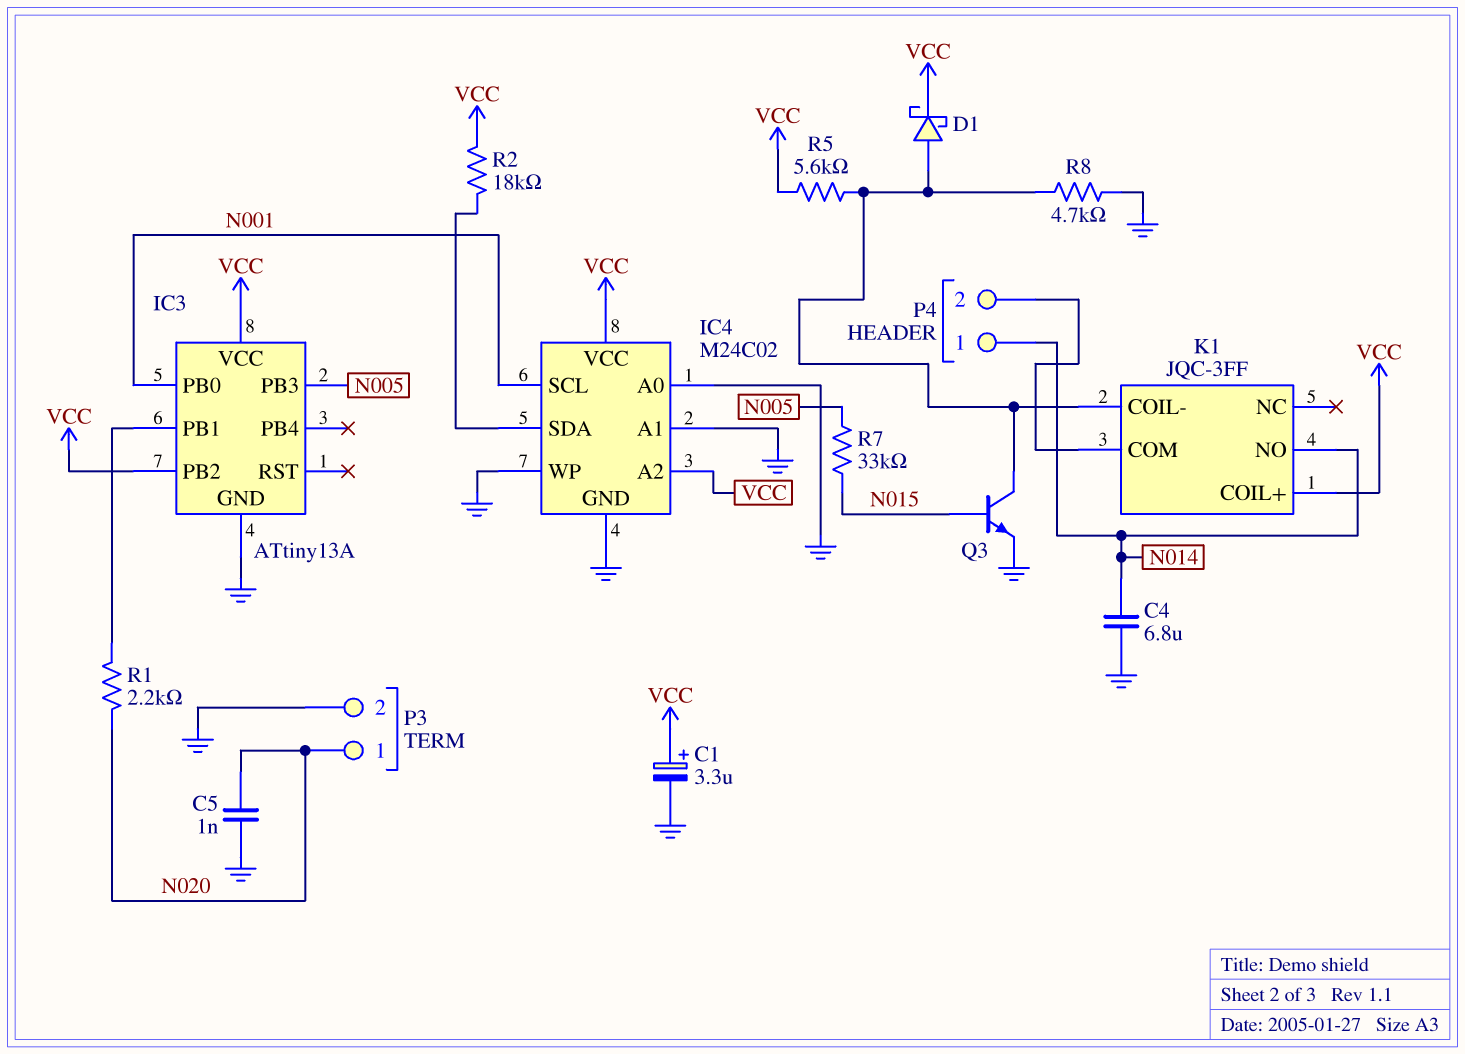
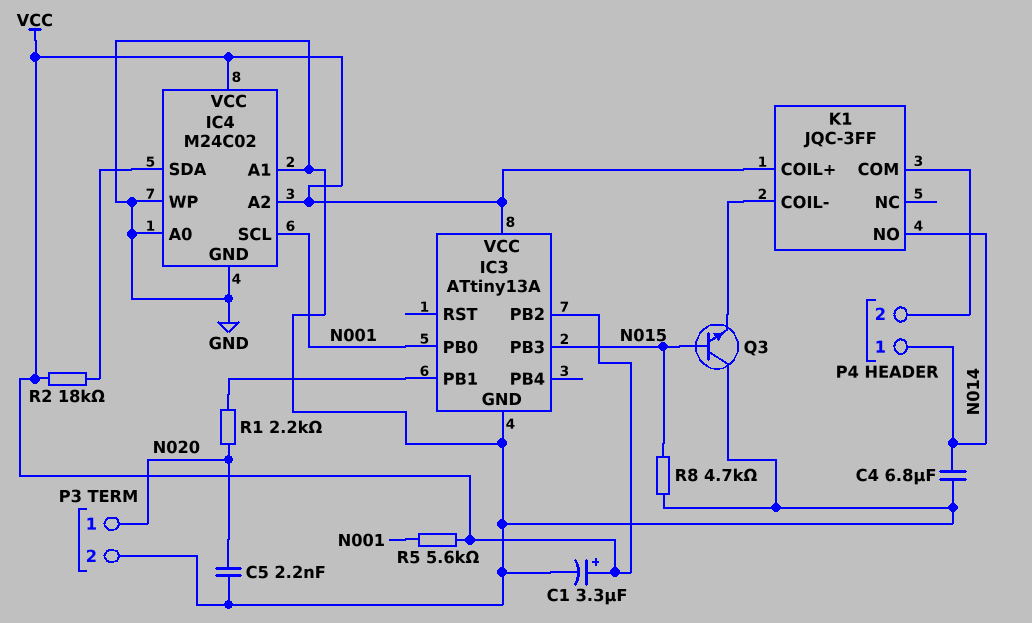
C5: 1nF (GND, N020) -> 2.2nF (GND, N020)
D1: schottky (A K1/COIL-, K VCC) -> none
IC3 pin PB3: N005 -> N015
Q3: NPN (B N015, C K1/COIL-, E GND) -> NPN (B N015, C GND, E K1/COIL-)
R5: 5.6k (K1/COIL-, VCC) -> 5.6k (N001, VCC)
R7: 33k (N005, N015) -> none
R8: 4.7k (GND, K1/COIL-) -> 4.7k (GND, N015)

